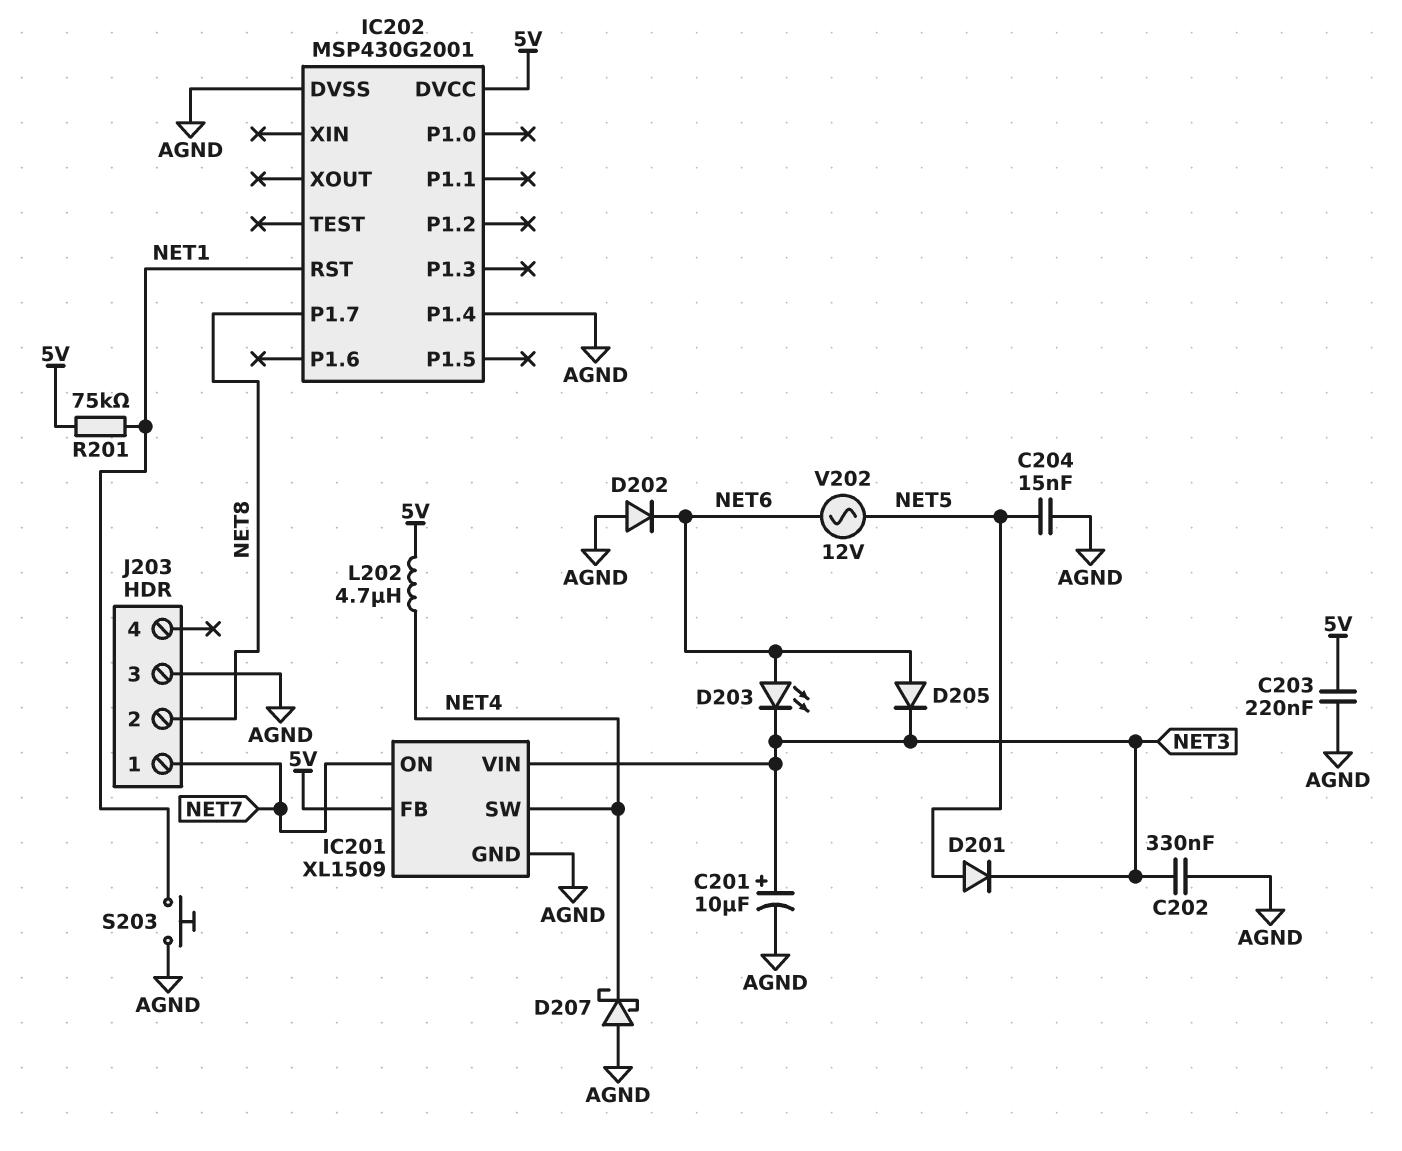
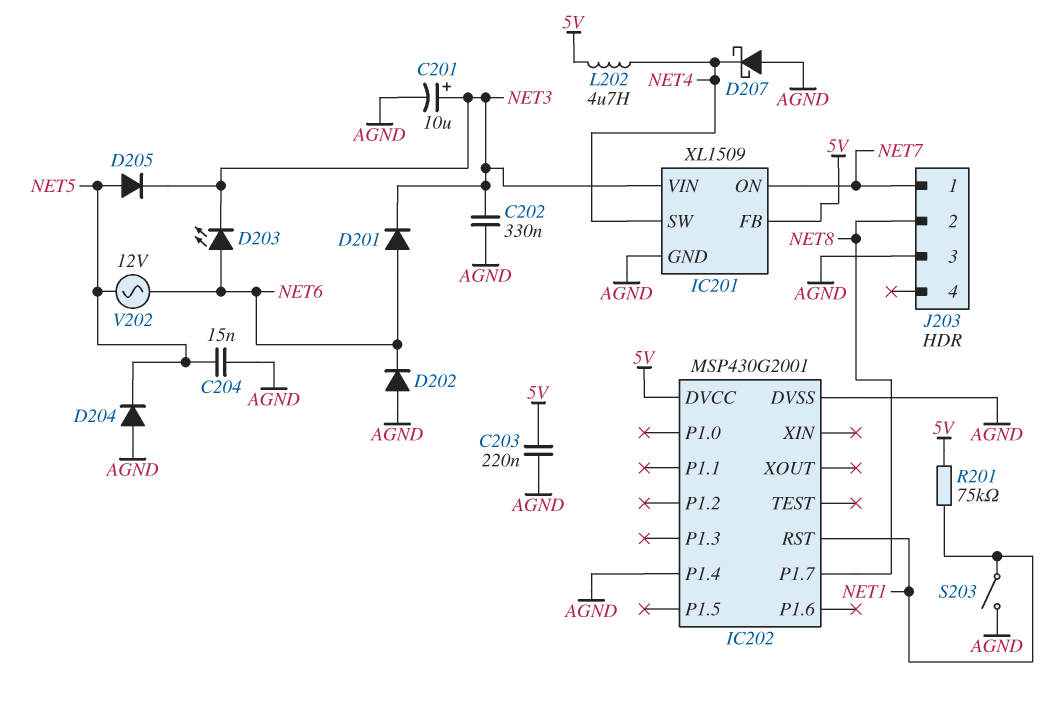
D201: diode (A NET5, K NET3) -> diode (A NET6, K NET3)
D204: none -> diode (A AGND, K NET5)
D205: diode (A NET6, K NET3) -> diode (A NET5, K NET3)
S203: button (AGND, NET1) -> switch (AGND, NET1)

